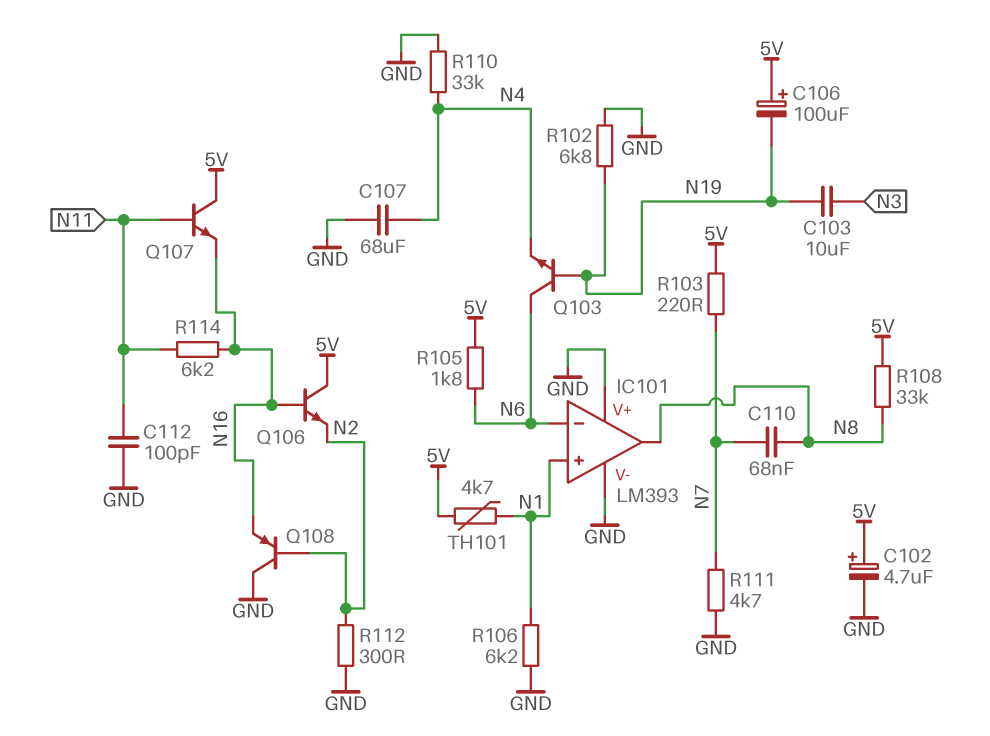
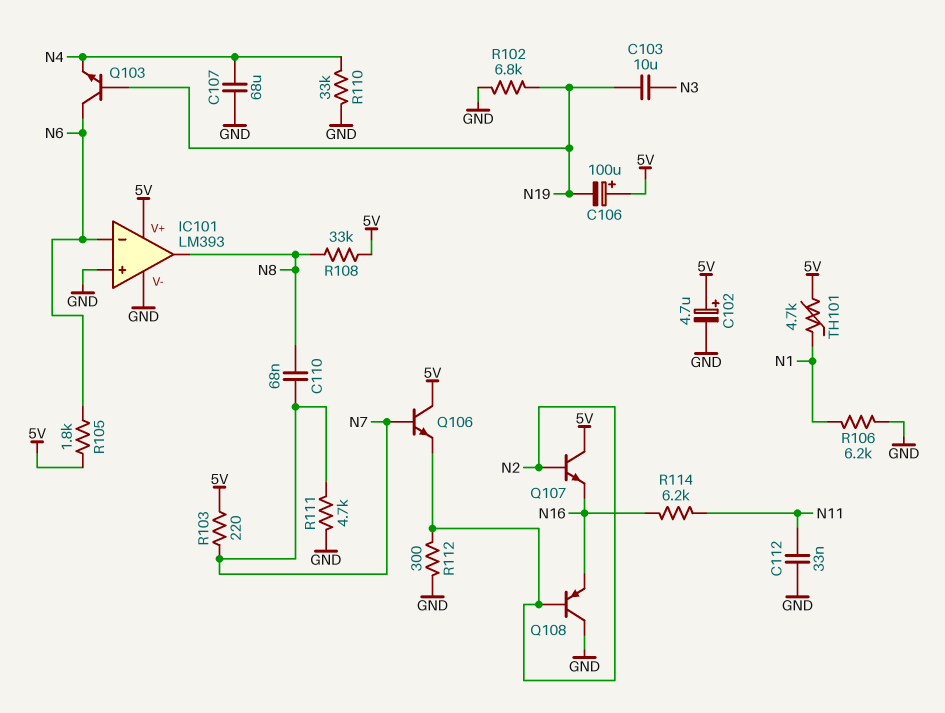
C112: 100pF (GND, N11) -> 33nF (GND, N11)
IC101 pin V+: GND -> 5V
IC101 pin in+: N1 -> GND
Q106: NPN (B N16, C 5V, E N2) -> NPN (B N7, C 5V, E N2)
Q107: NPN (B N11, C 5V, E N16) -> NPN (B N2, C 5V, E N16)

